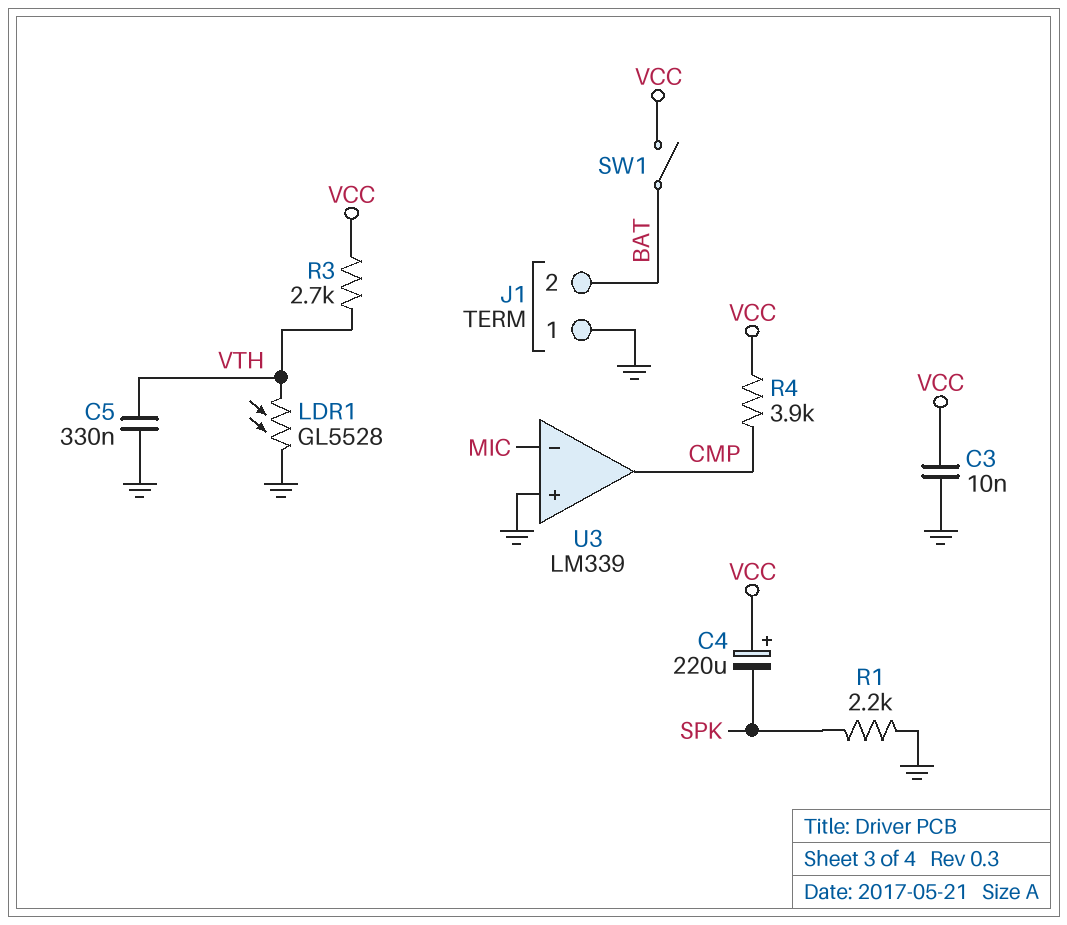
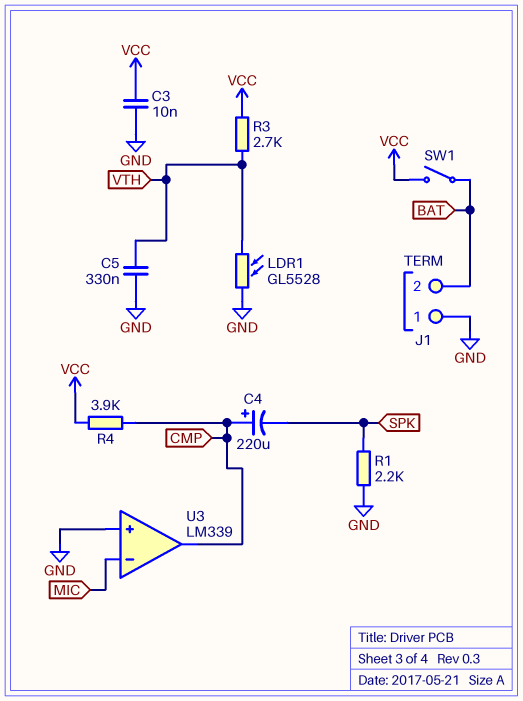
C4: 220uF (plus VCC, minus SPK) -> 220uF (plus CMP, minus SPK)

